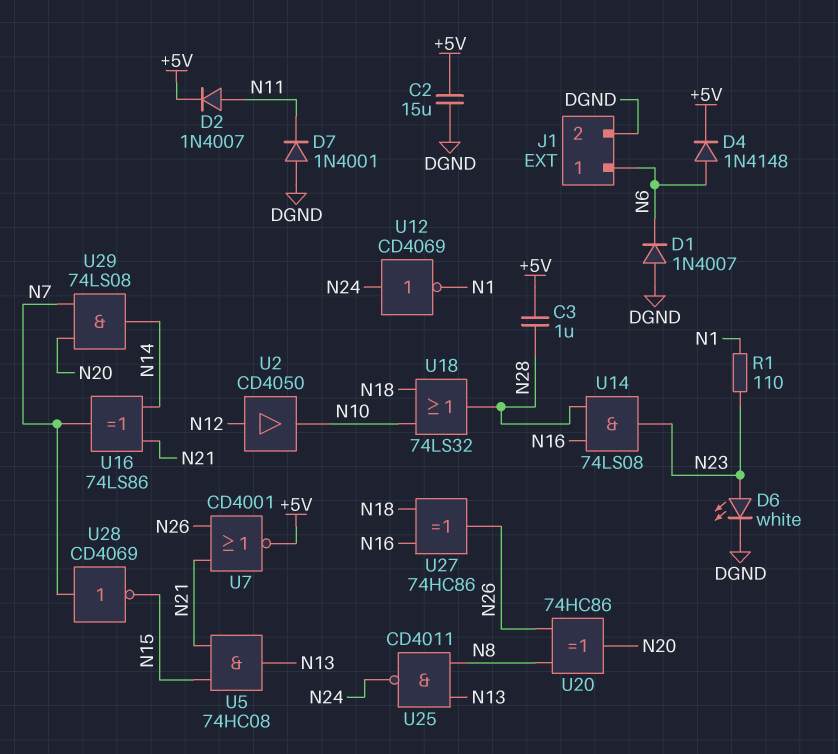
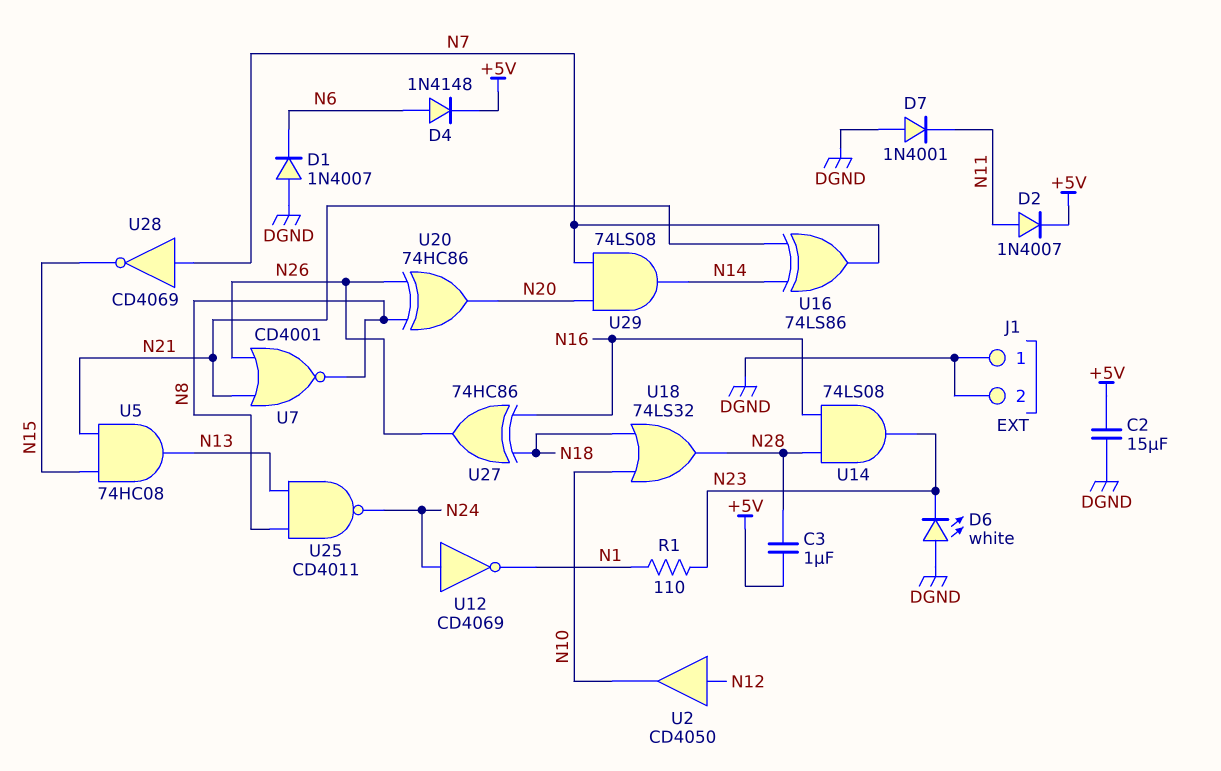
D6: LED white (A N23, K DGND) -> LED white (A DGND, K N23)
J1 pin 1: N6 -> DGND
U7: NOR CD4001 (in N21, in N26, out +5V) -> NOR CD4001 (in N21, in N26, out N8)

